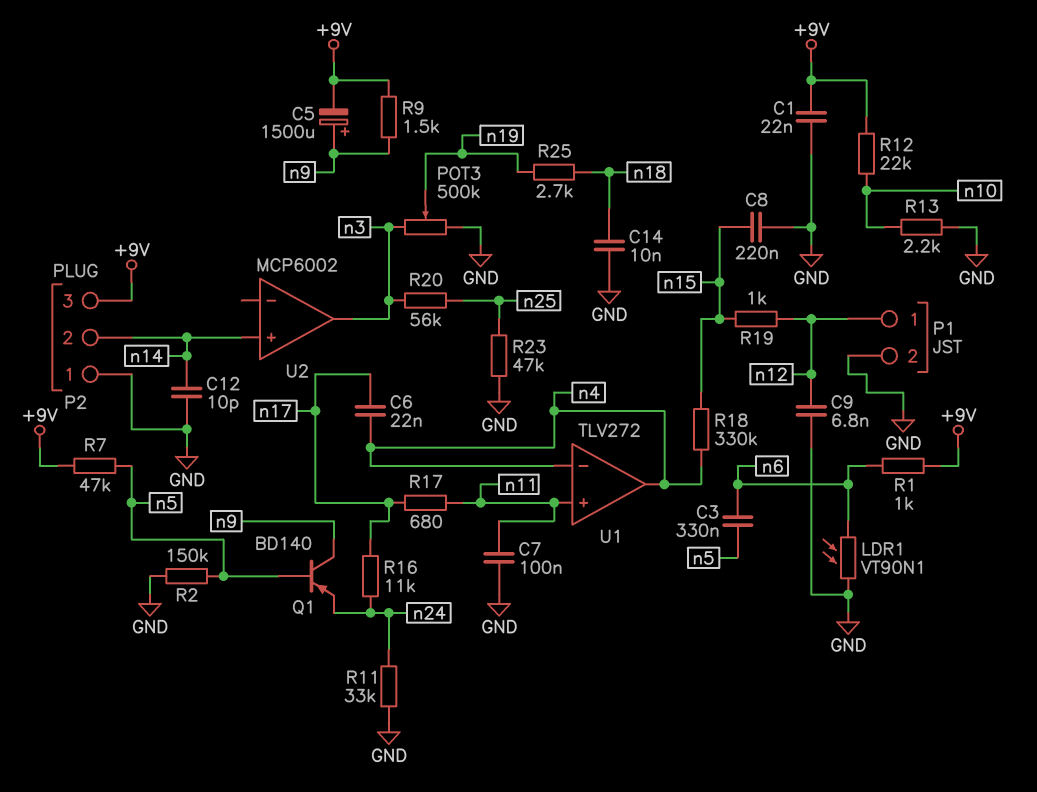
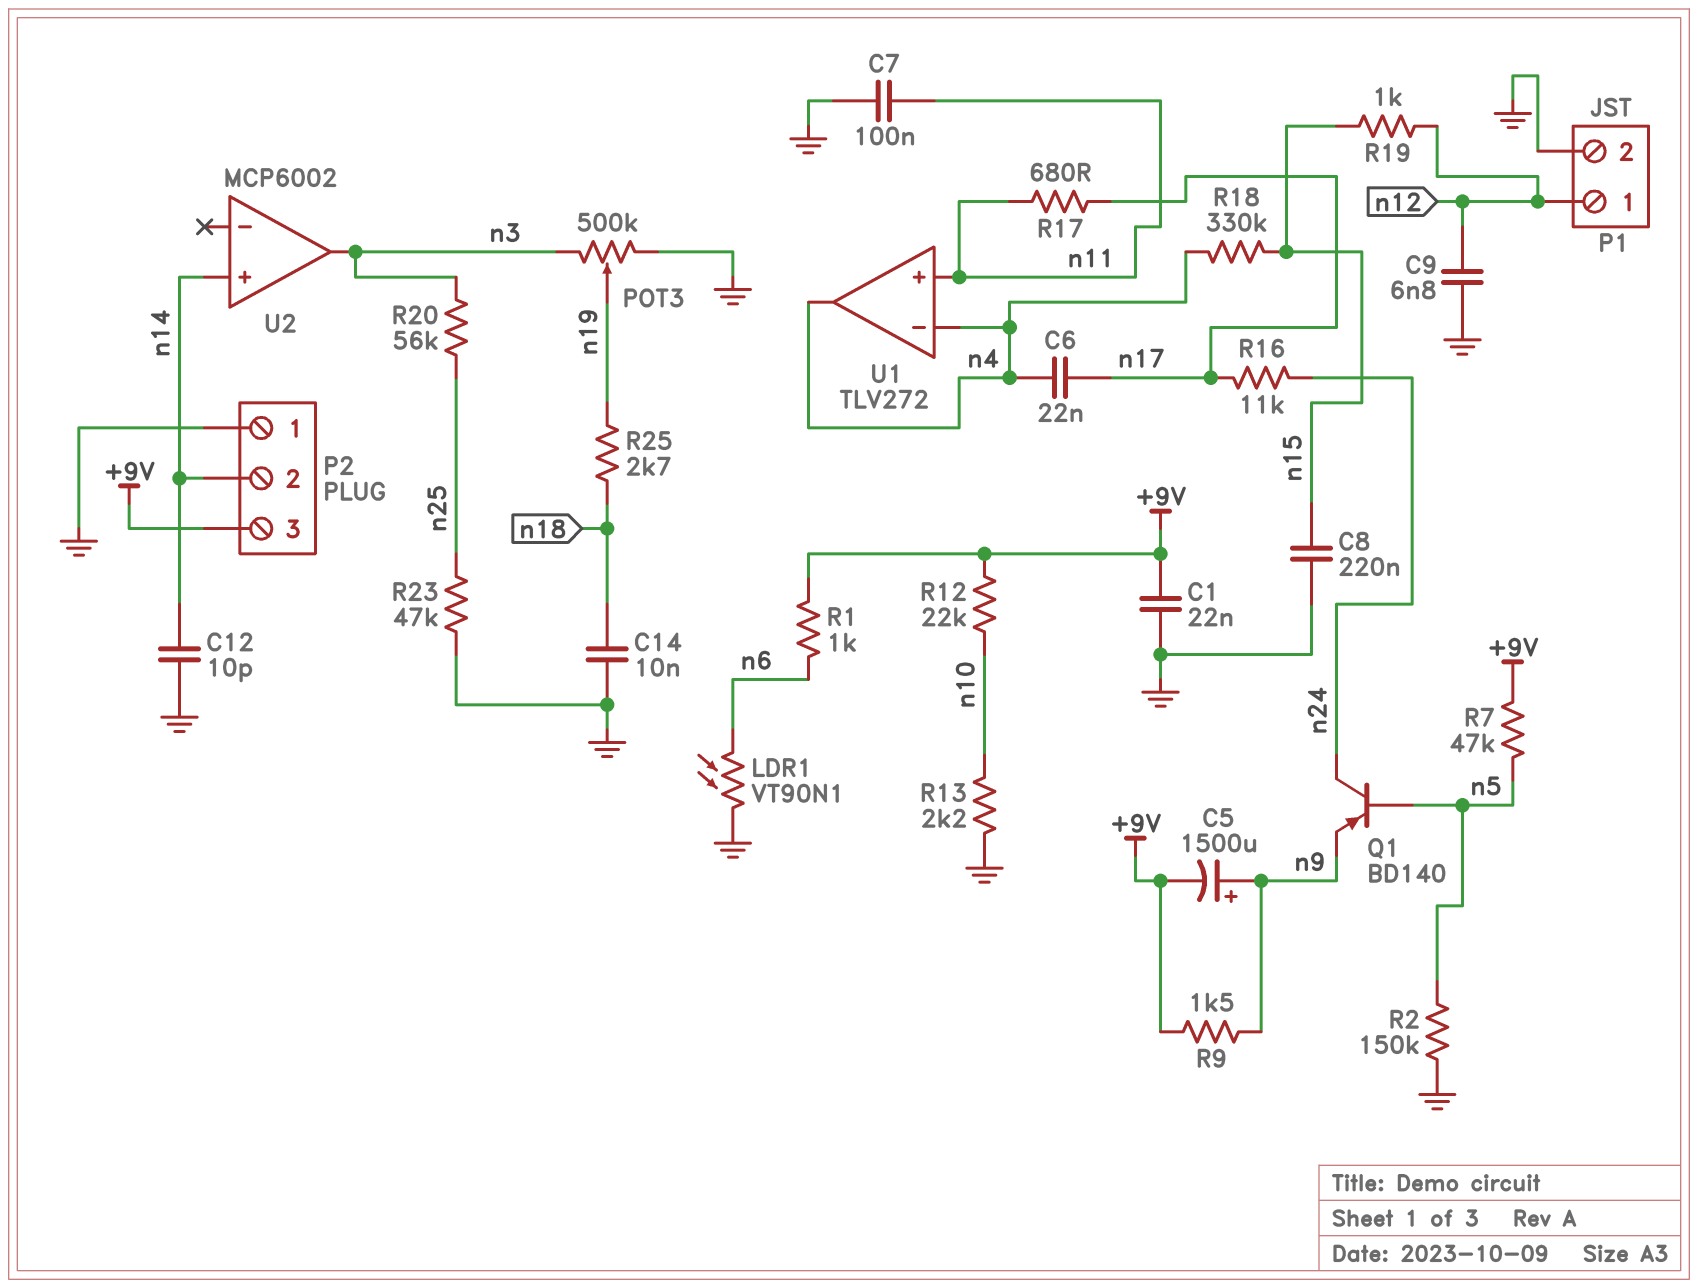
C3: 330nF (n5, n6) -> none
Q1: PNP BD140 (B n5, C n9, E n24) -> PNP BD140 (B n5, C n24, E n9)
R11: 33k (GND, n24) -> none

